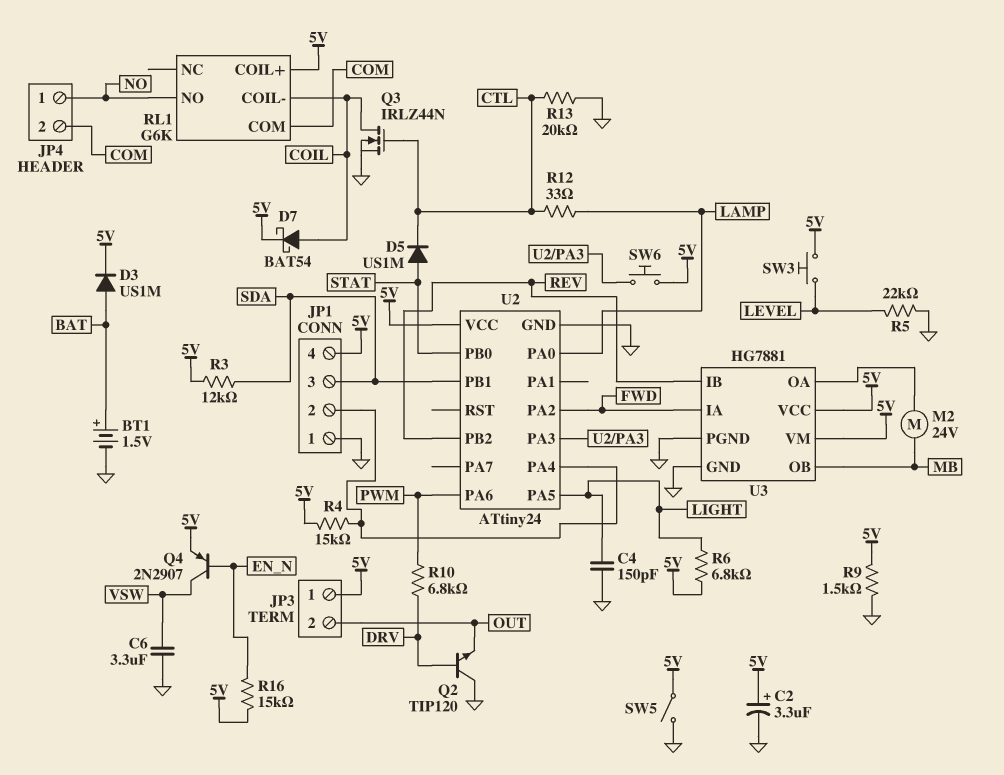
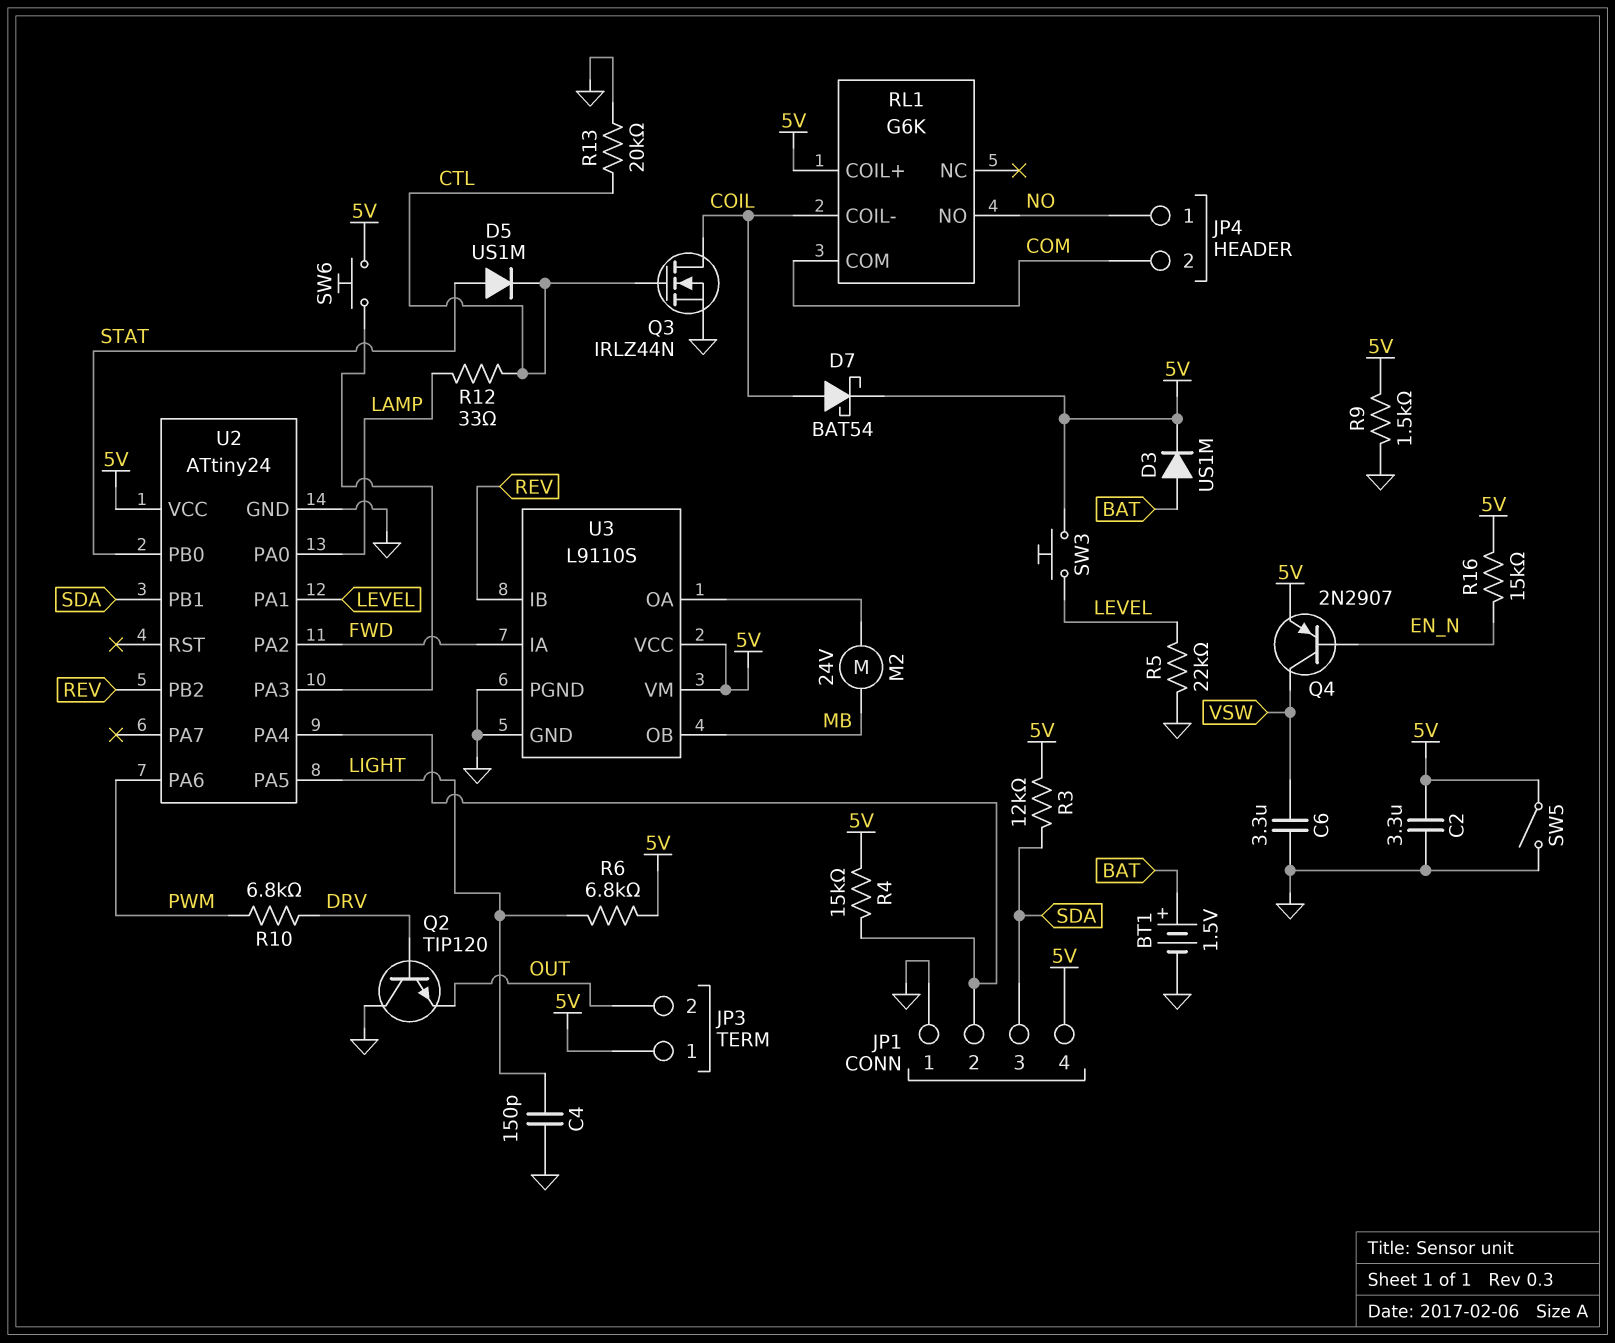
C2: 3.3uF (plus 5V, minus GND) -> 3.3uF (5V, GND)
U2 pin PA1: none -> LEVEL
U3: HG7881 -> L9110S

